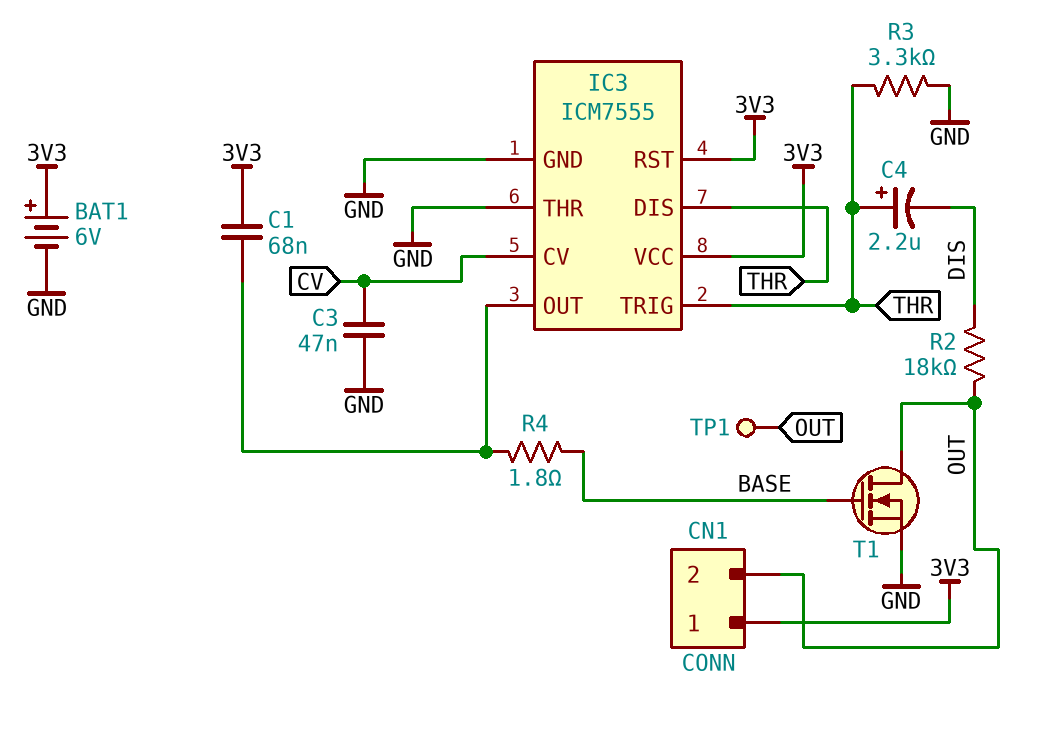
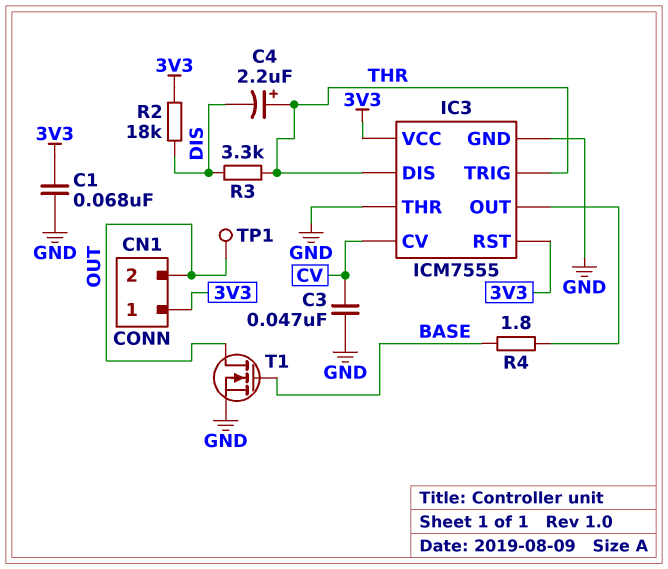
BAT1: 6V (plus 3V3, minus GND) -> none
C1: 68nF (3V3, IC3/OUT) -> 68nF (3V3, GND)
R2: 18k (DIS, OUT) -> 18k (3V3, DIS)
R3: 3.3k (GND, THR) -> 3.3k (DIS, THR)

